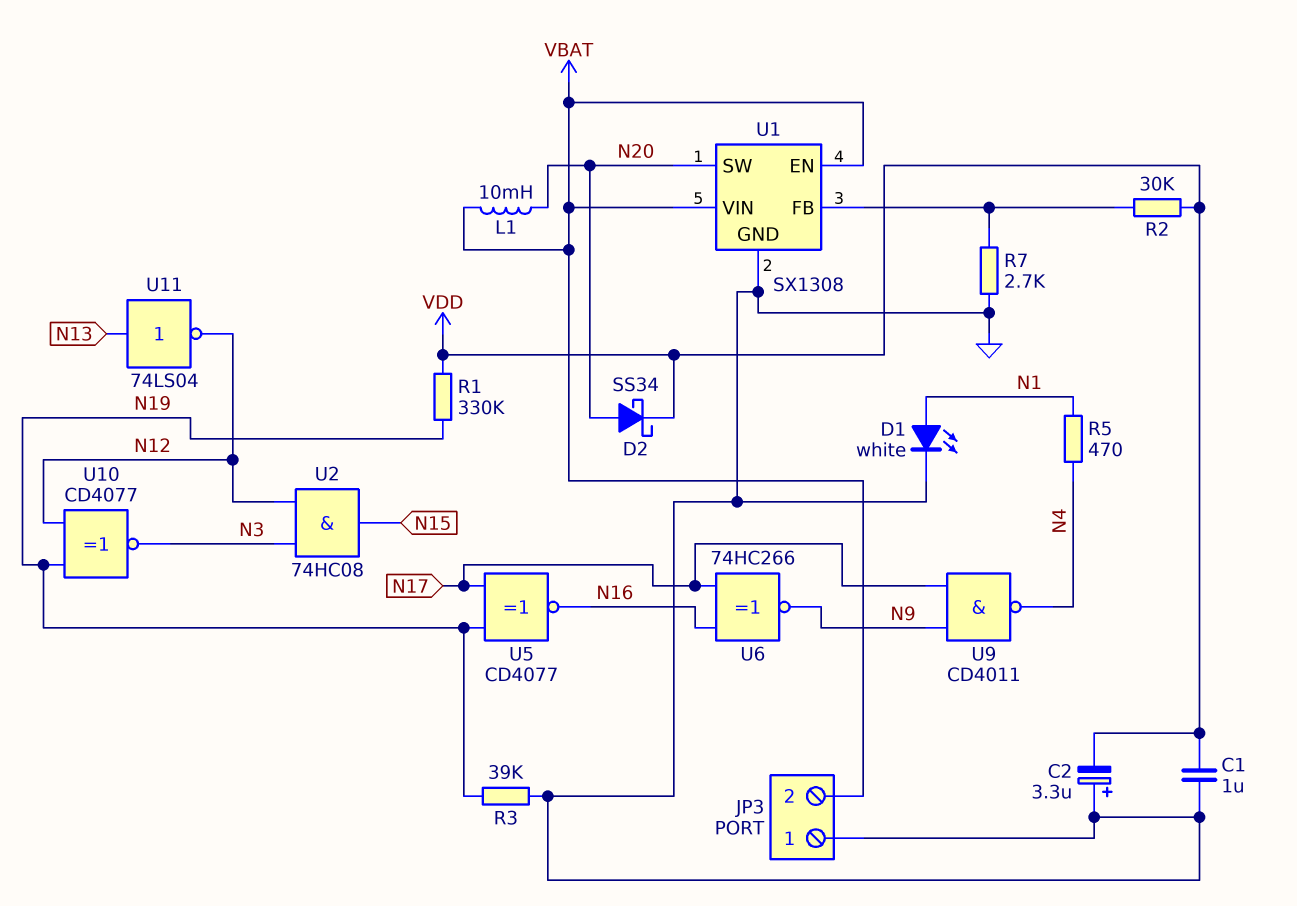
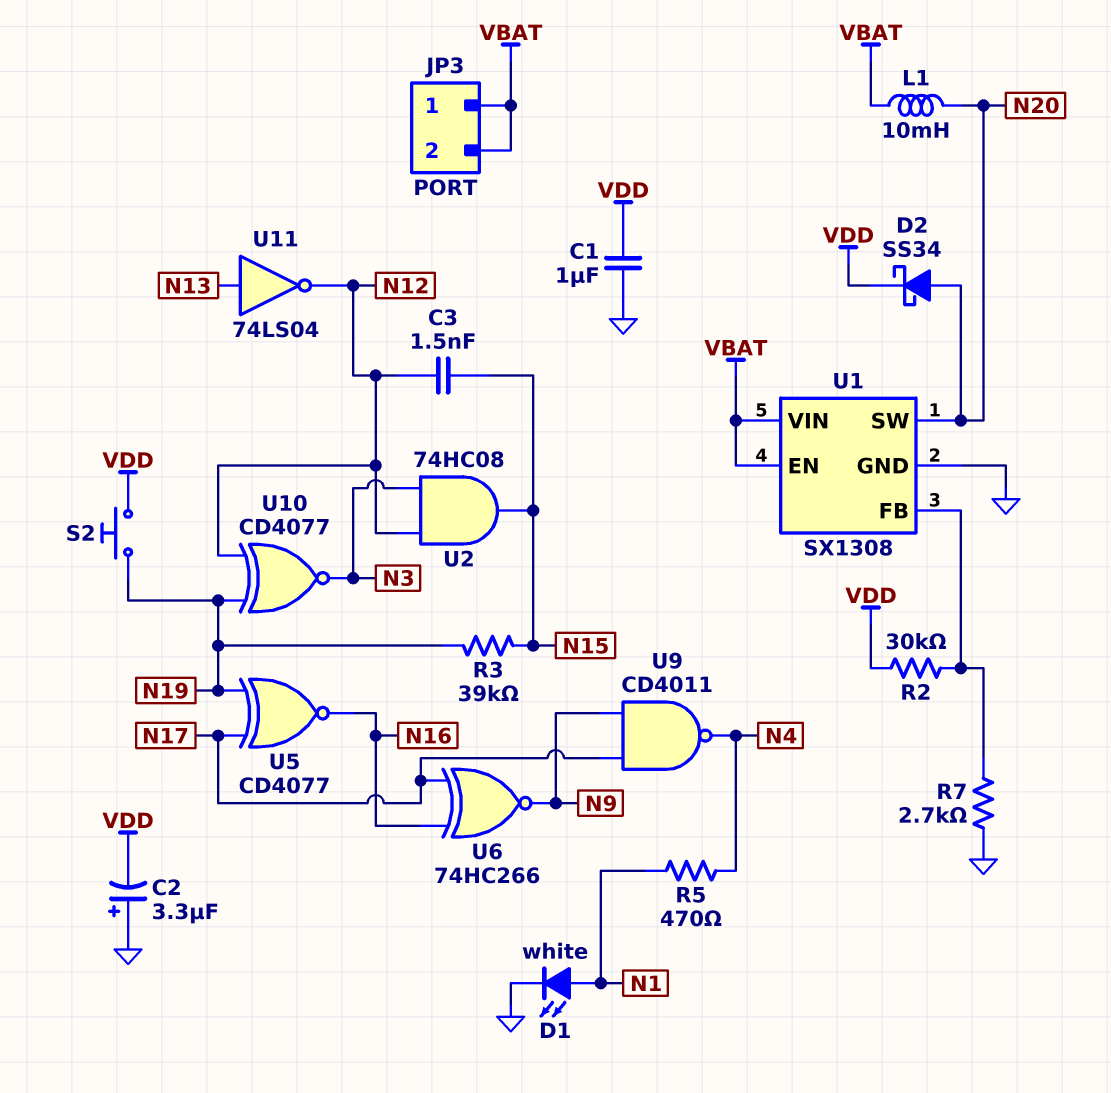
C3: none -> 1.5nF (N12, N15)
JP3 pin 1: GND -> VBAT
R1: 330k (N19, VDD) -> none
R3: 39k (GND, N19) -> 39k (N15, N19)
S2: none -> button (N19, VDD)

